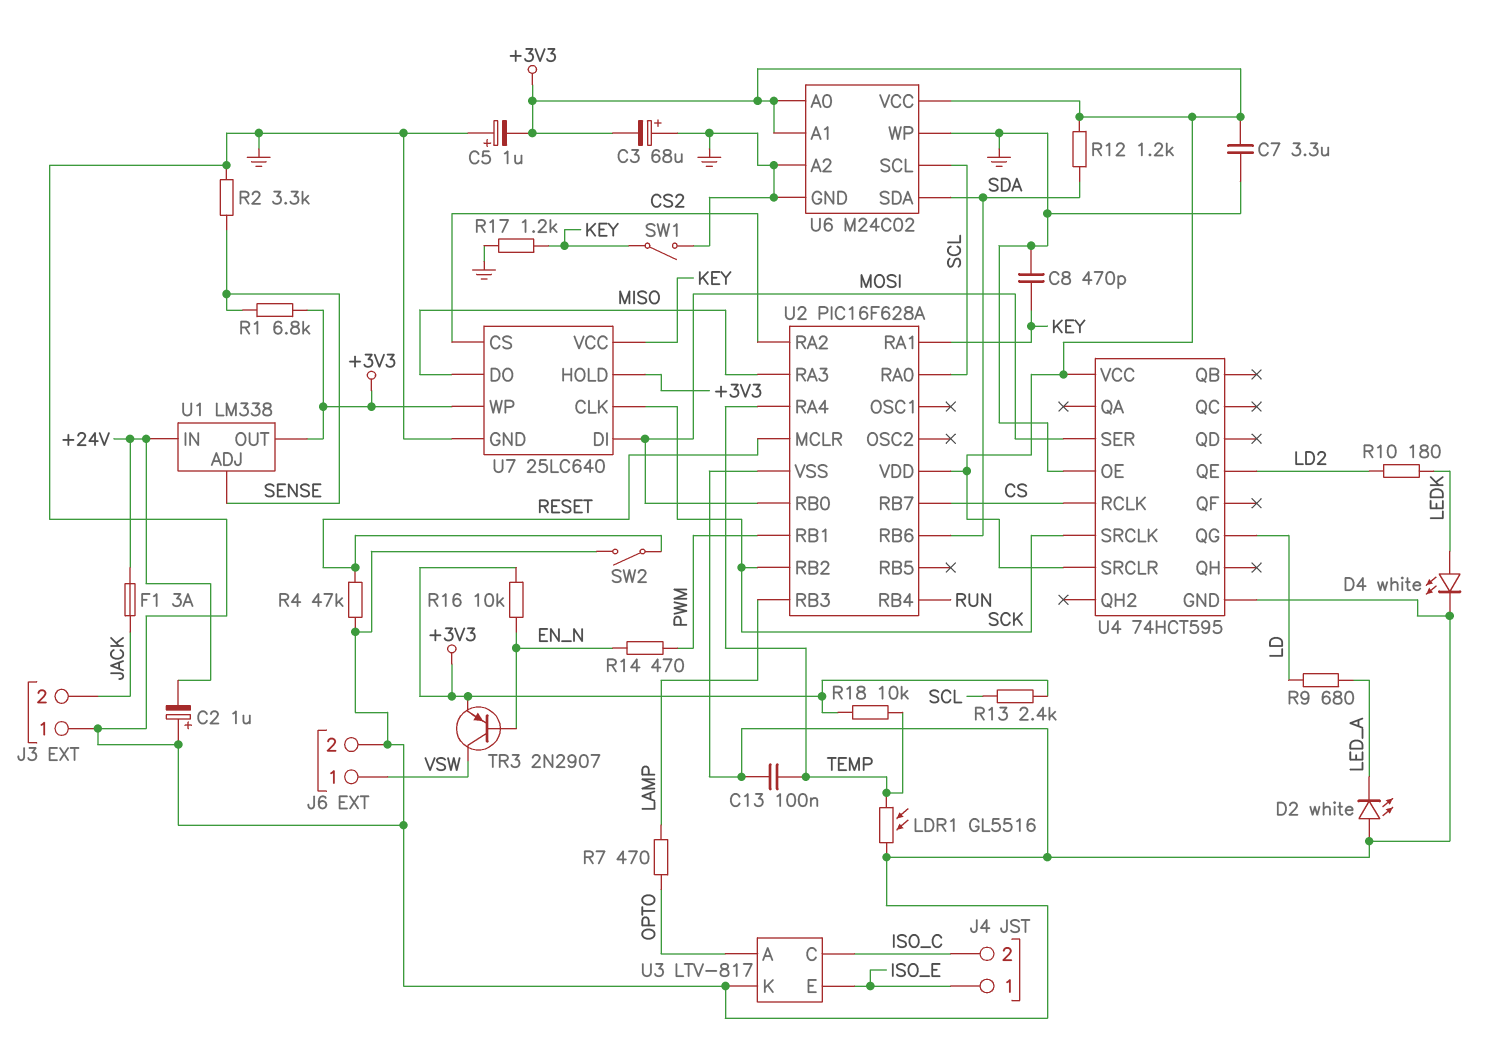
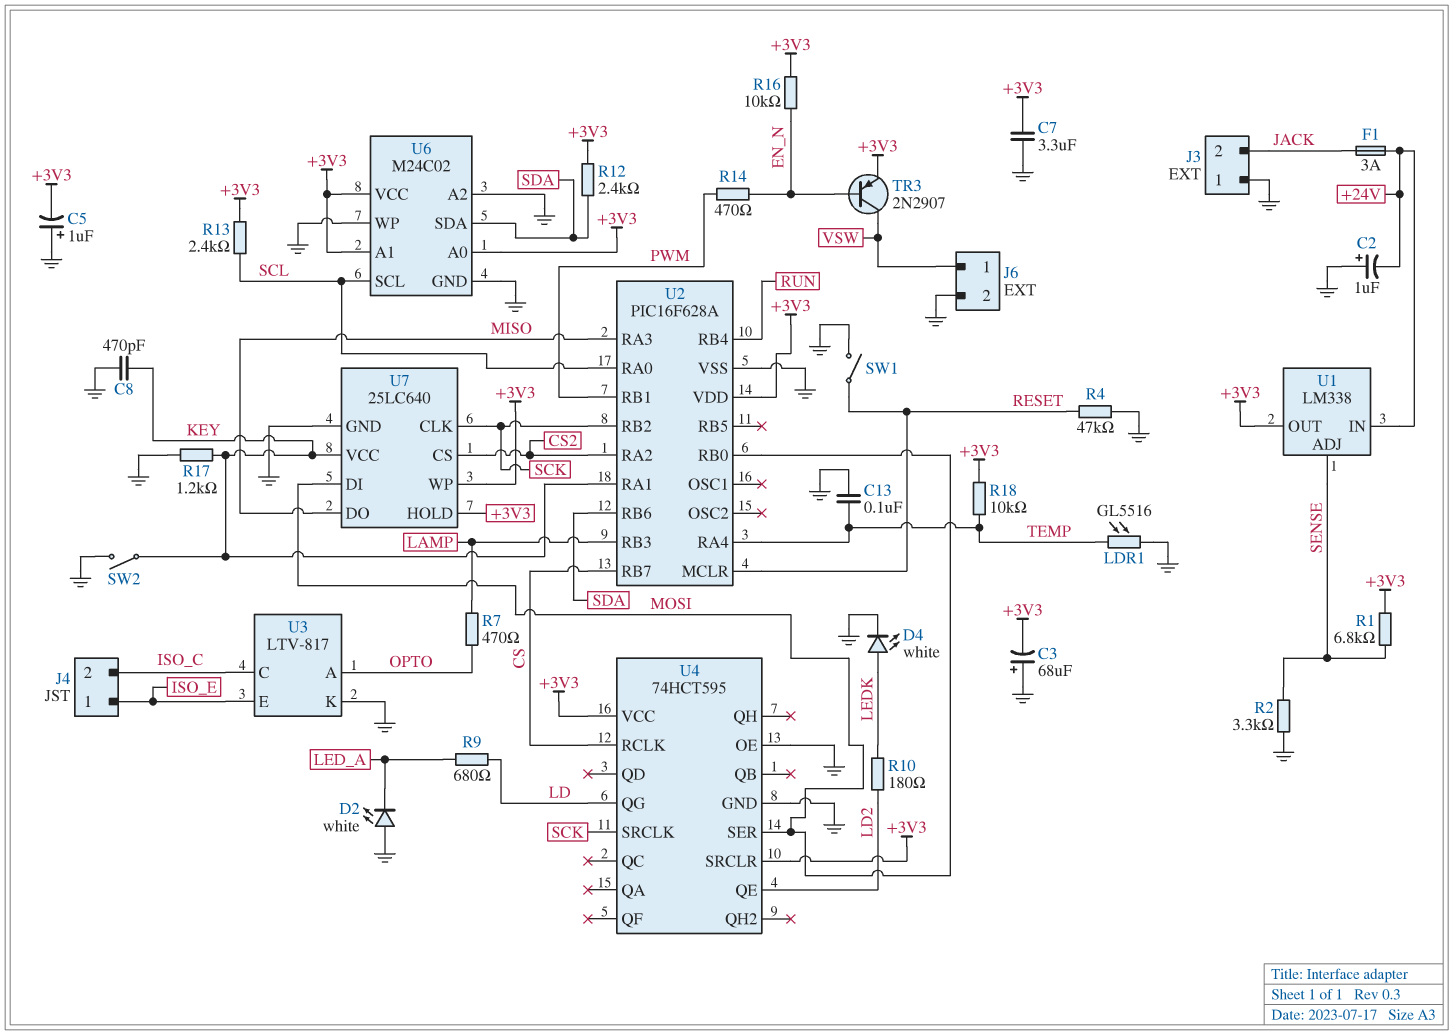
R12: 1.2k (+3V3, SDA) -> 2.4k (+3V3, SDA)
SW1: switch (GND, KEY) -> switch (GND, RESET)
SW2: switch (GND, RESET) -> switch (GND, KEY)

